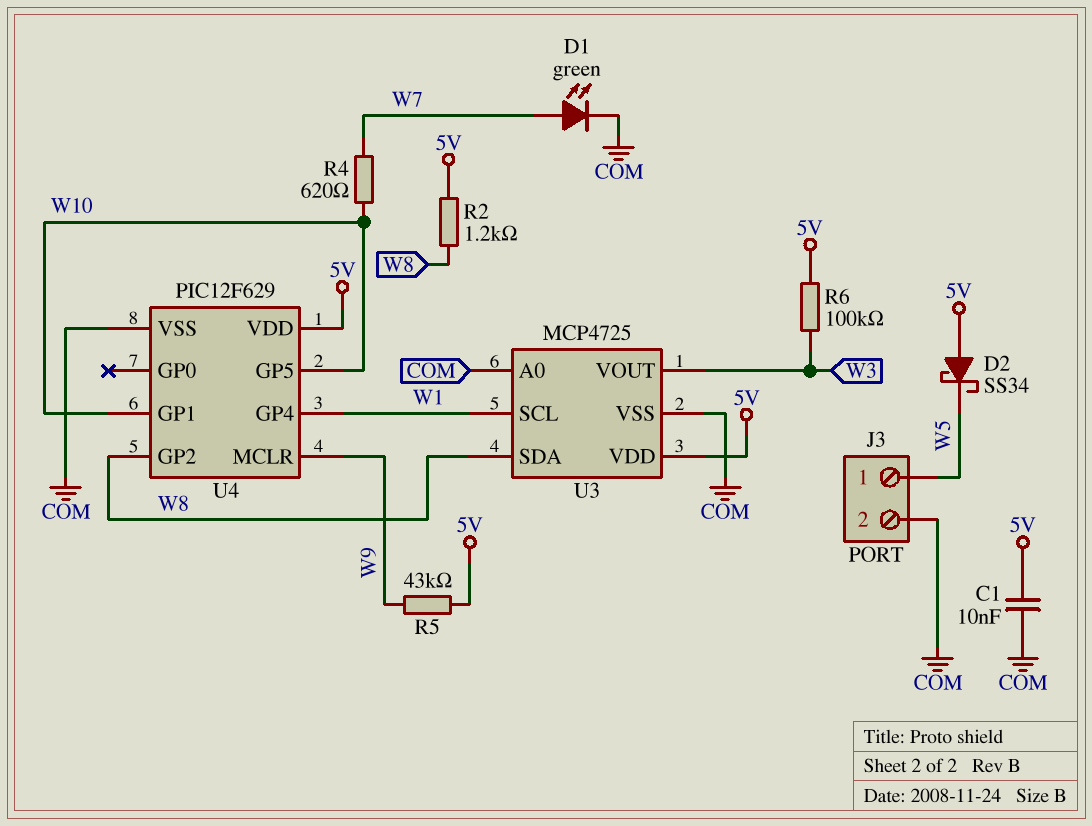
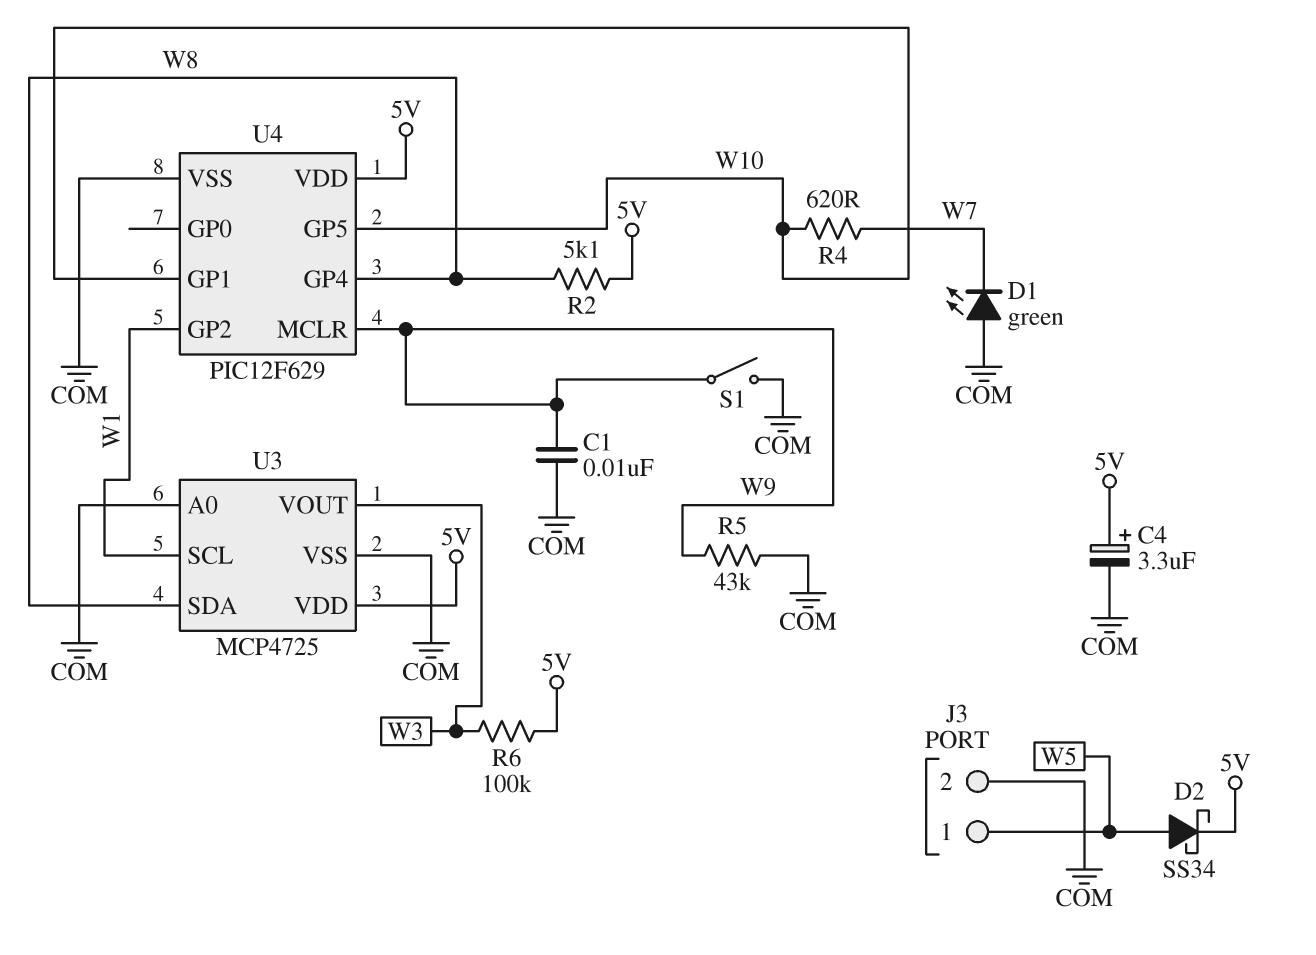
C1: 10nF (5V, COM) -> 10nF (COM, W9)
C4: none -> 3.3uF (plus 5V, minus COM)
D1: LED green (A W7, K COM) -> LED green (A COM, K W7)
D2: schottky SS34 (A 5V, K W5) -> schottky SS34 (A W5, K 5V)
R2: 1.2k (5V, W8) -> 5.1k (5V, W8)
R5: 43k (5V, W9) -> 43k (COM, W9)
S1: none -> switch (COM, W9)
U4 pin GP2: W8 -> W1
U4 pin GP4: W1 -> W8

